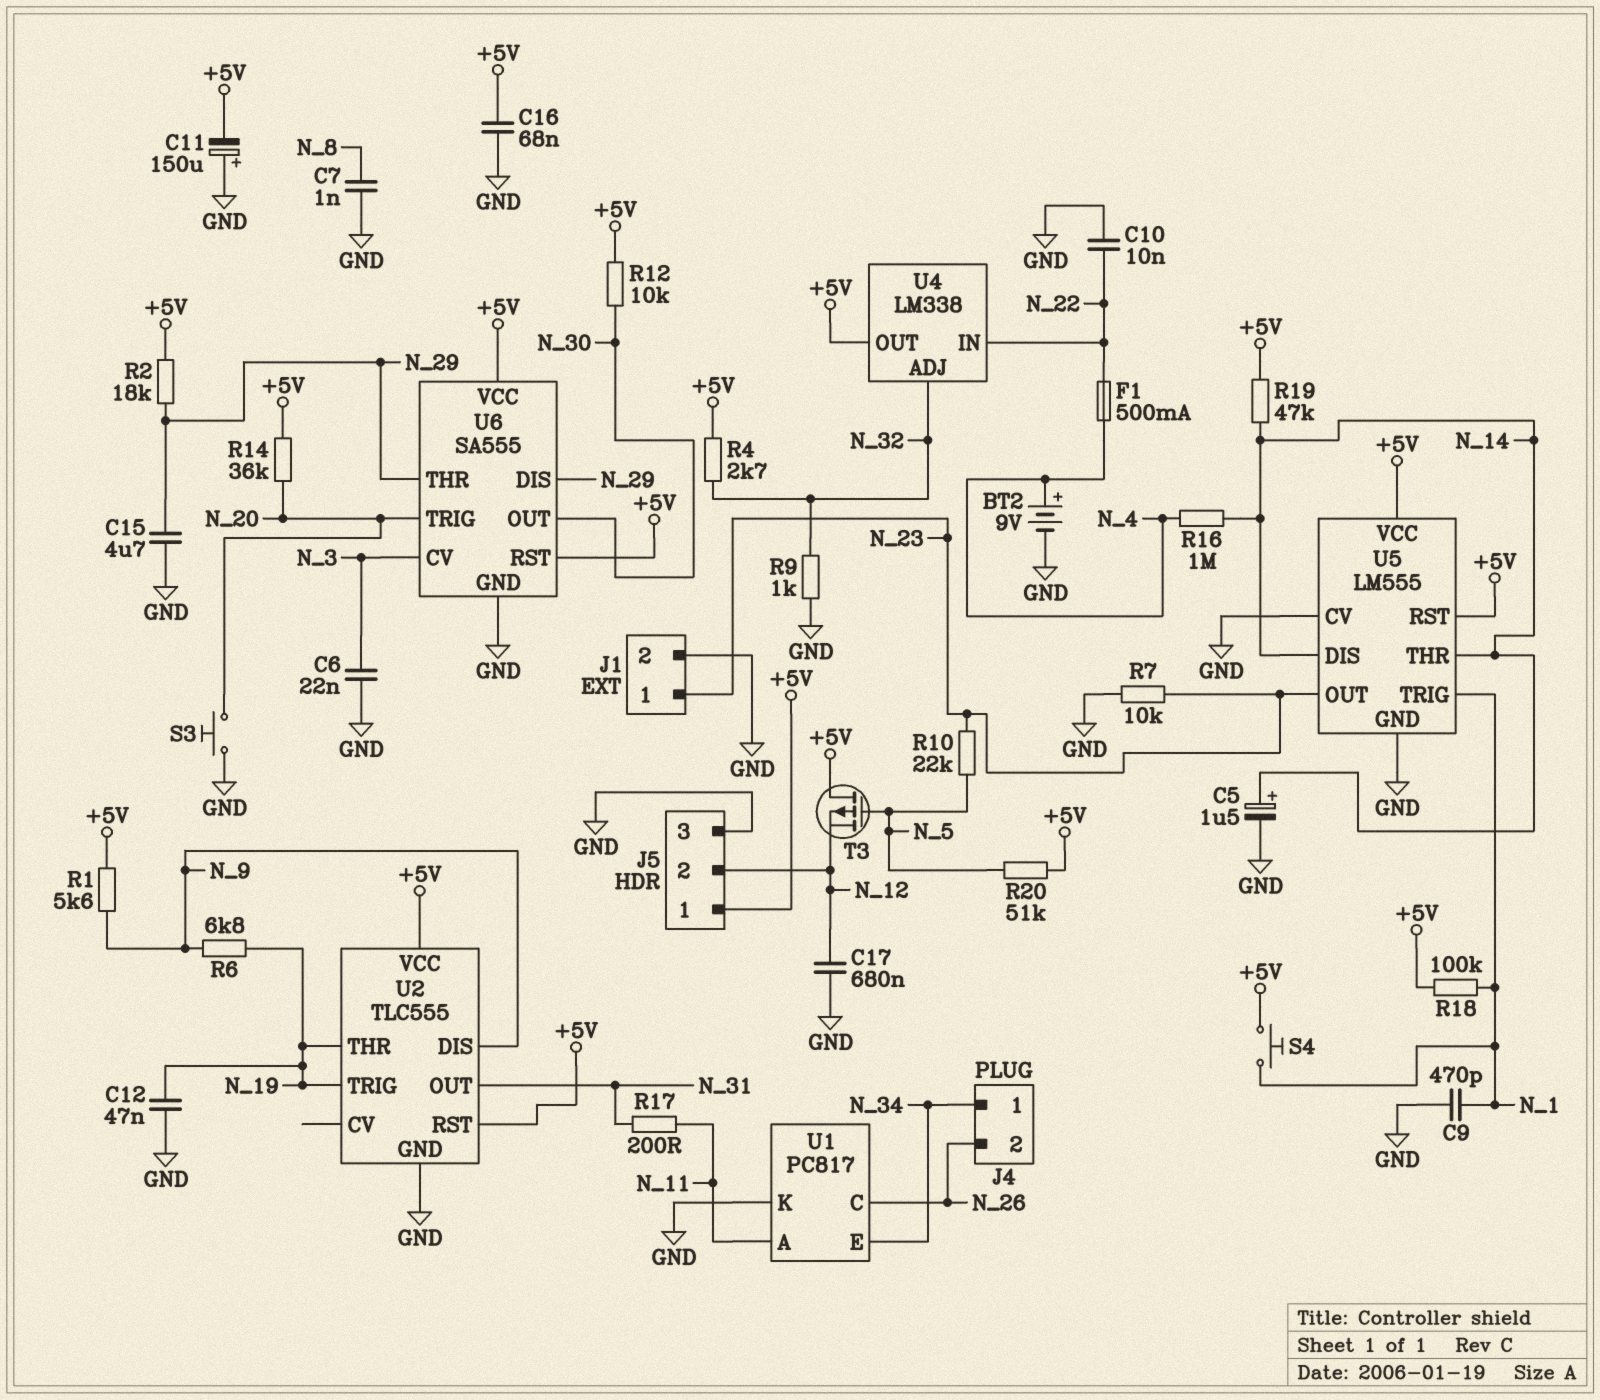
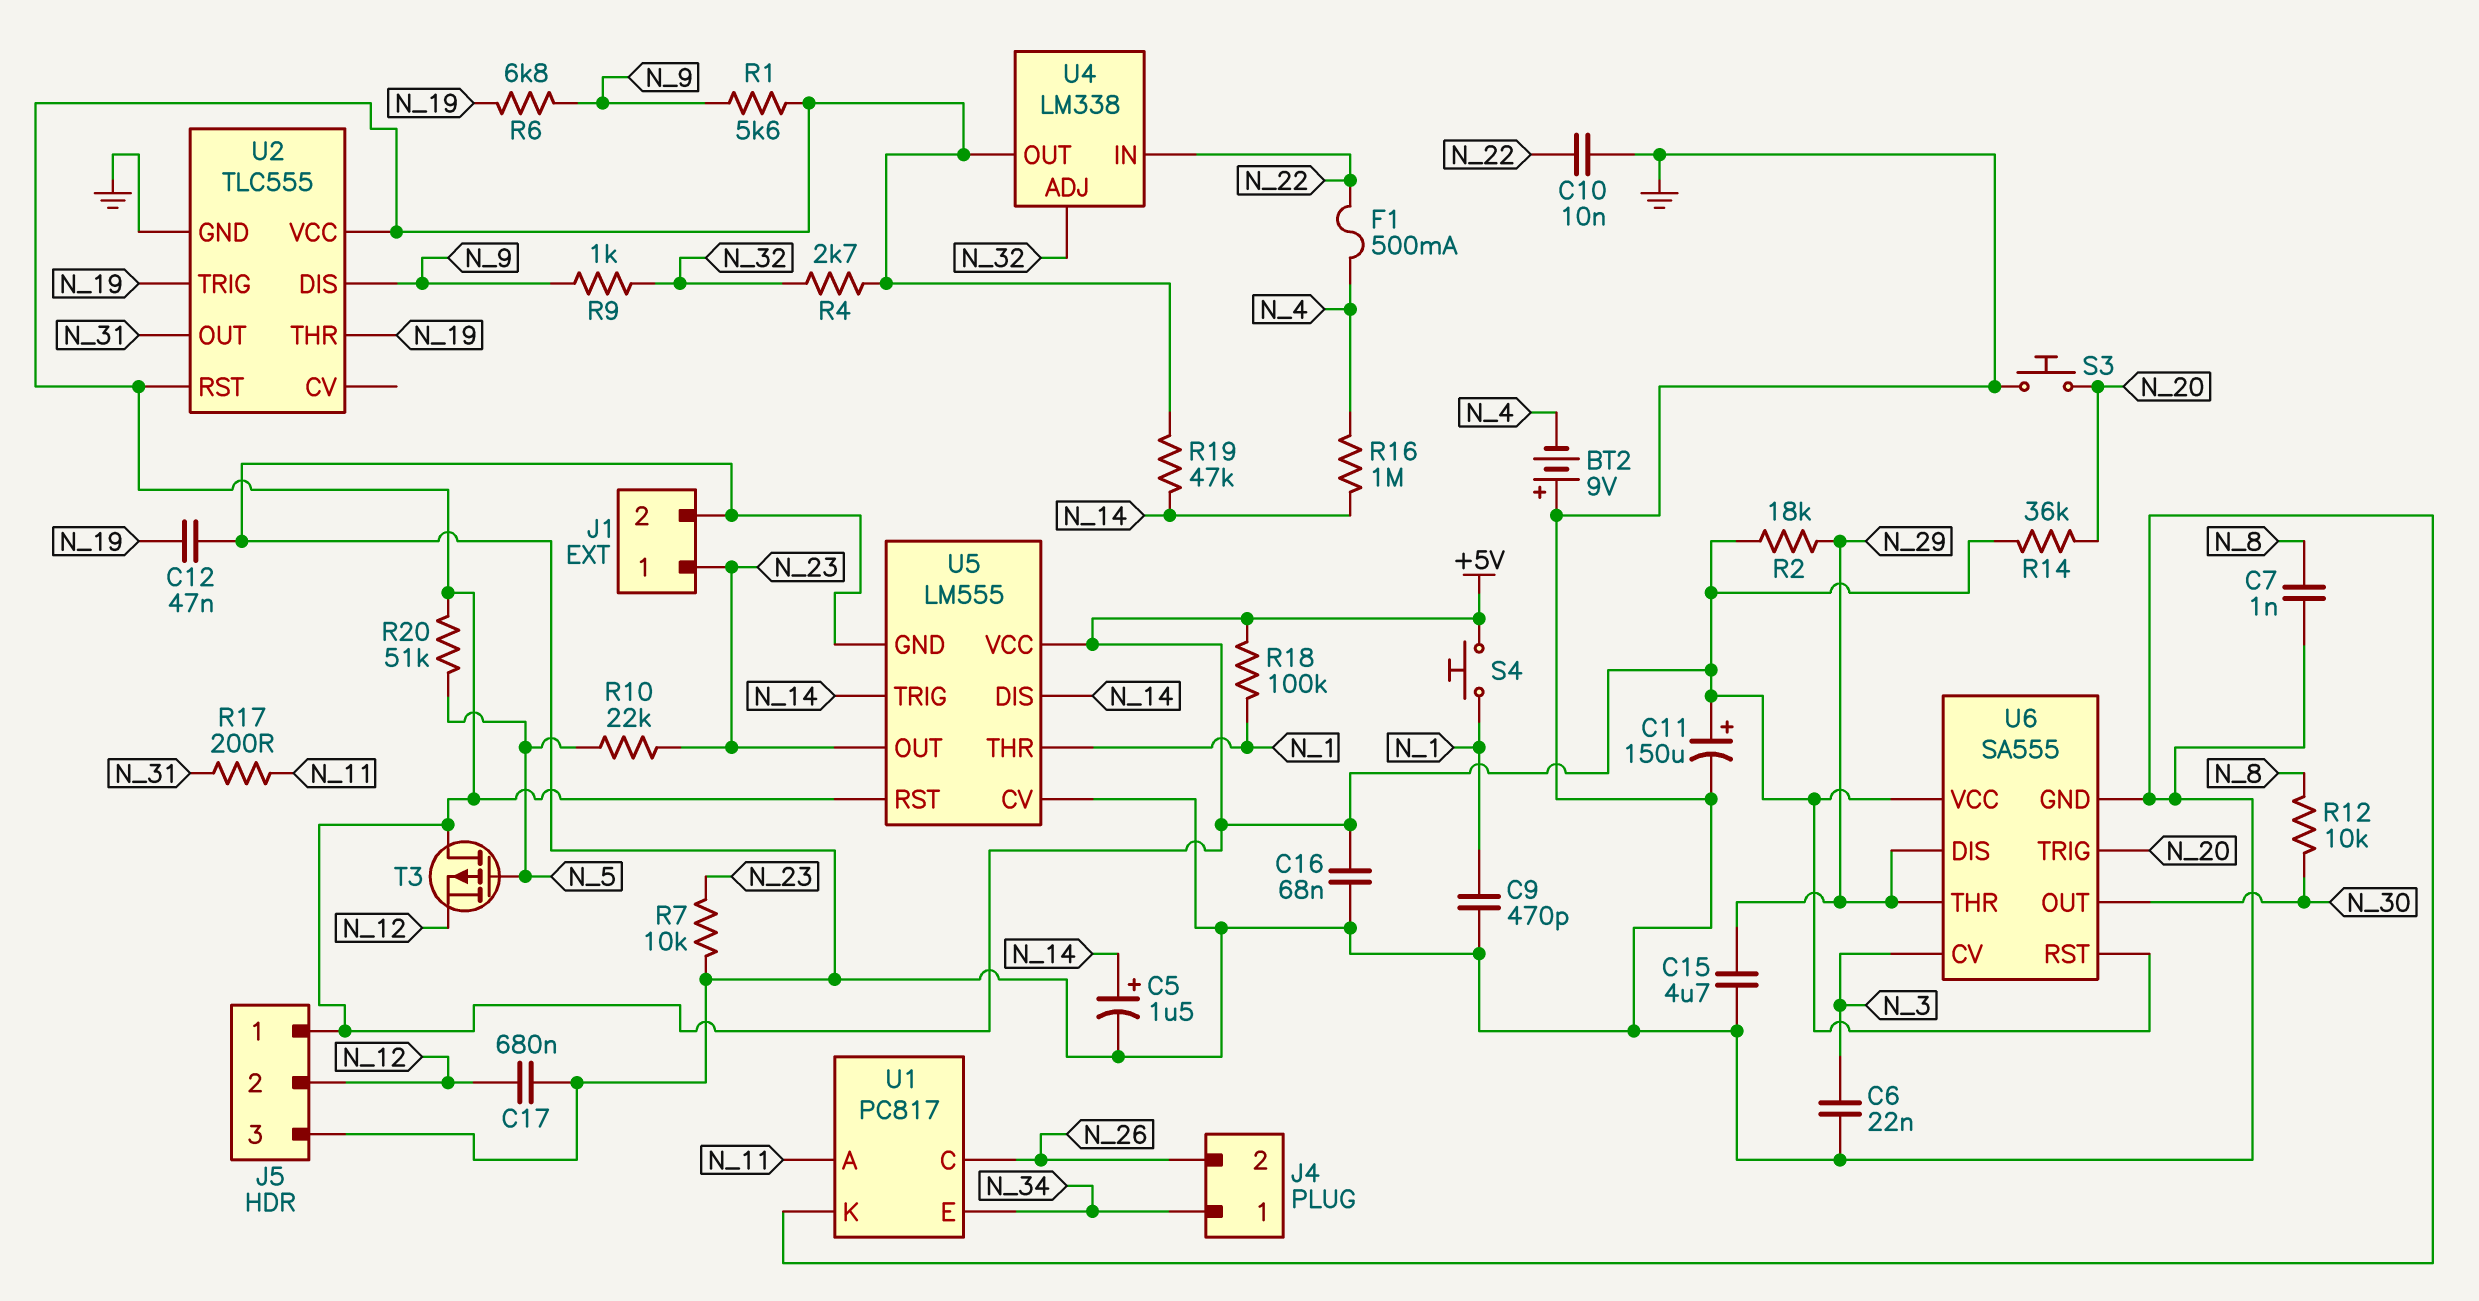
BT2: 9V (plus N_4, minus GND) -> 9V (plus GND, minus N_4)
C11: 150uF (plus GND, minus +5V) -> 150uF (plus +5V, minus GND)
R9: 1k (GND, N_32) -> 1k (N_9, N_32)
R12: 10k (+5V, N_30) -> 10k (N_8, N_30)
U5 pin THR: N_14 -> N_1
U5 pin TRIG: N_1 -> N_14

